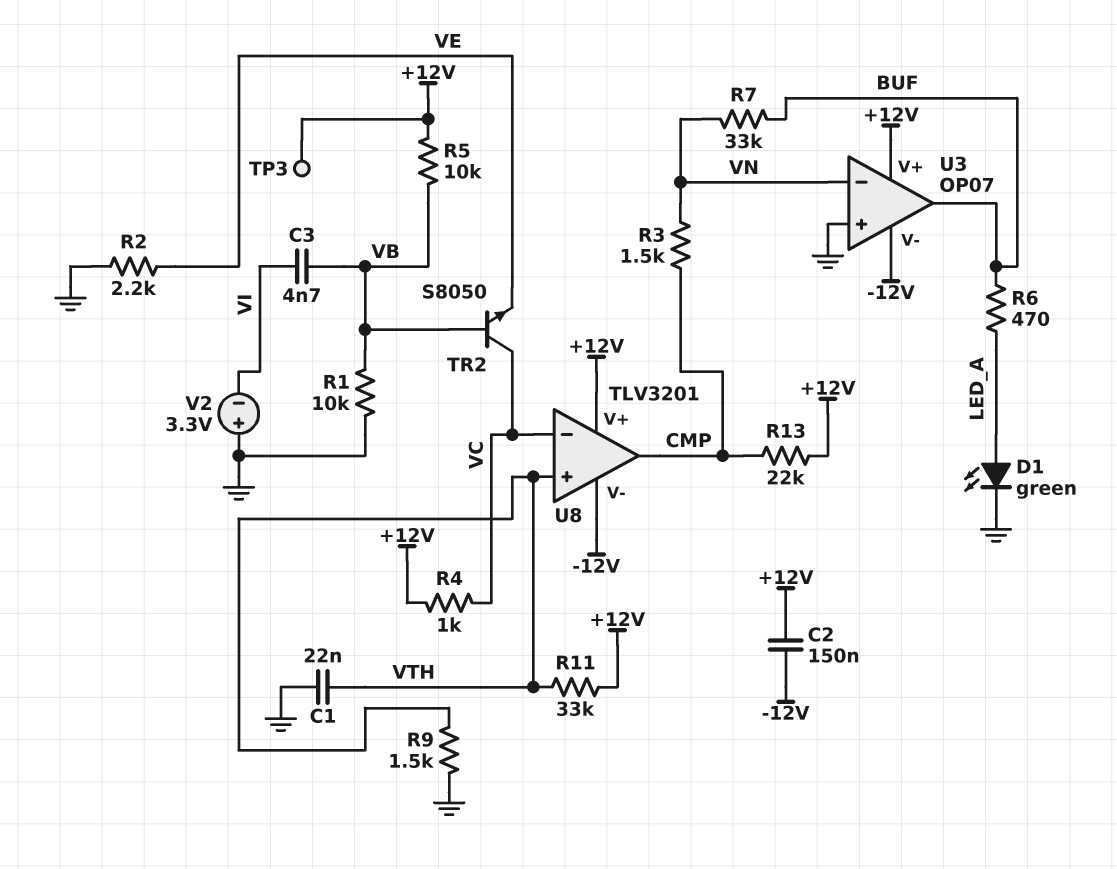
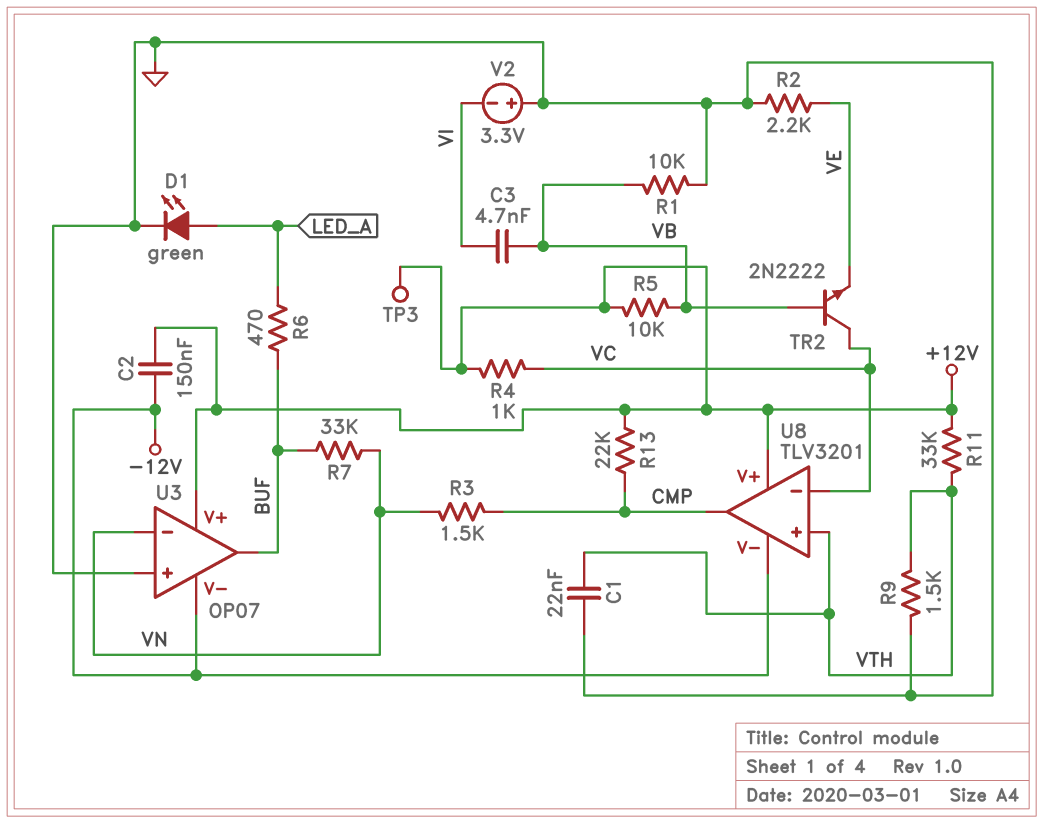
TR2: NPN S8050 (B VB, C VC, E VE) -> NPN 2N2222 (B VB, C VC, E VE)

